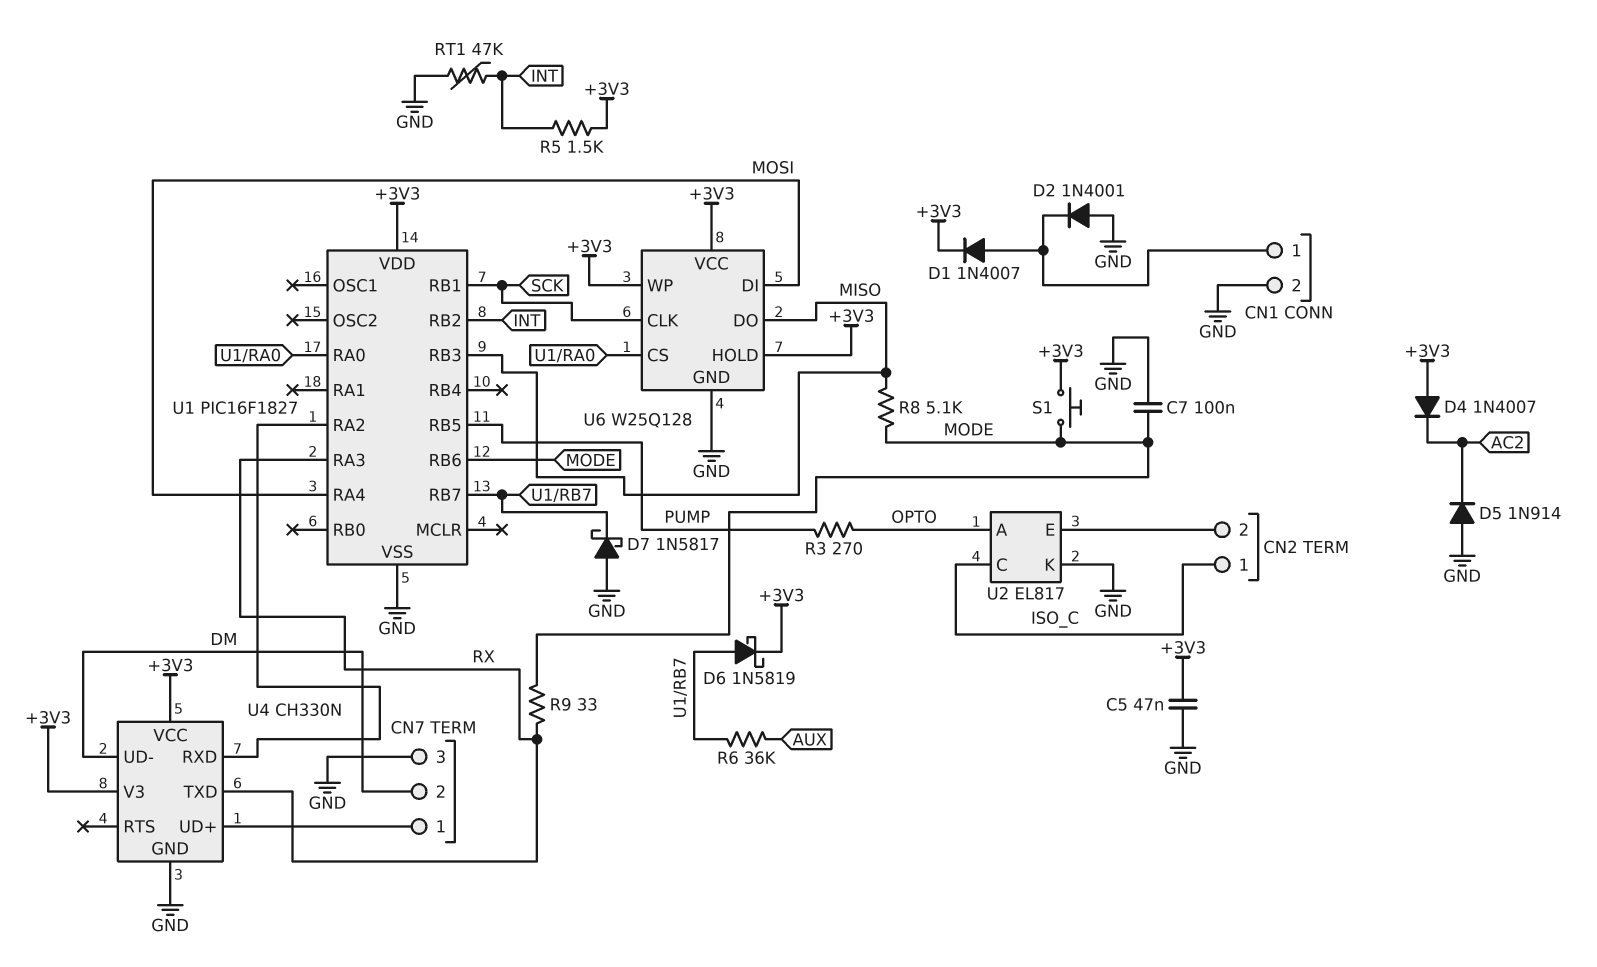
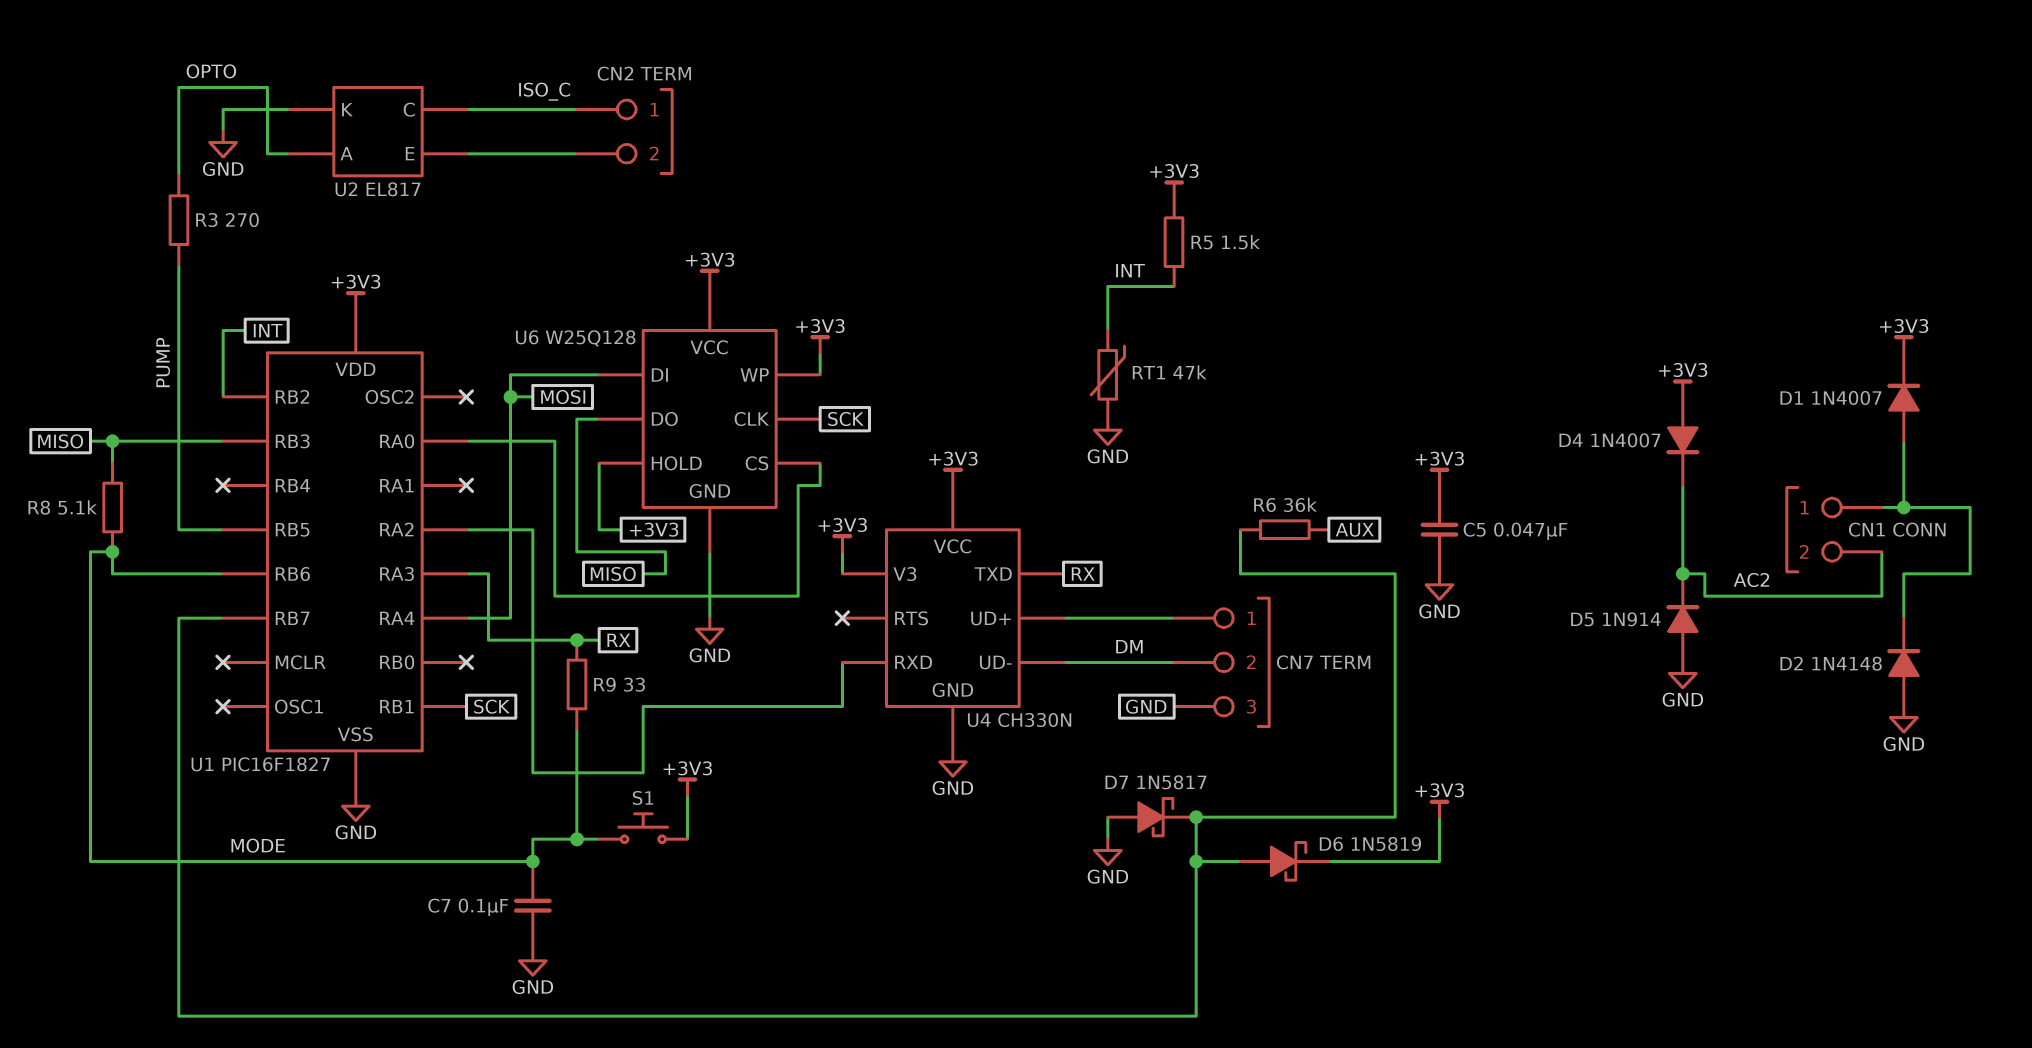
CN1 pin 2: GND -> AC2
D2: diode 1N4001 (A GND, K CN1/1) -> diode 1N4148 (A GND, K CN1/1)

